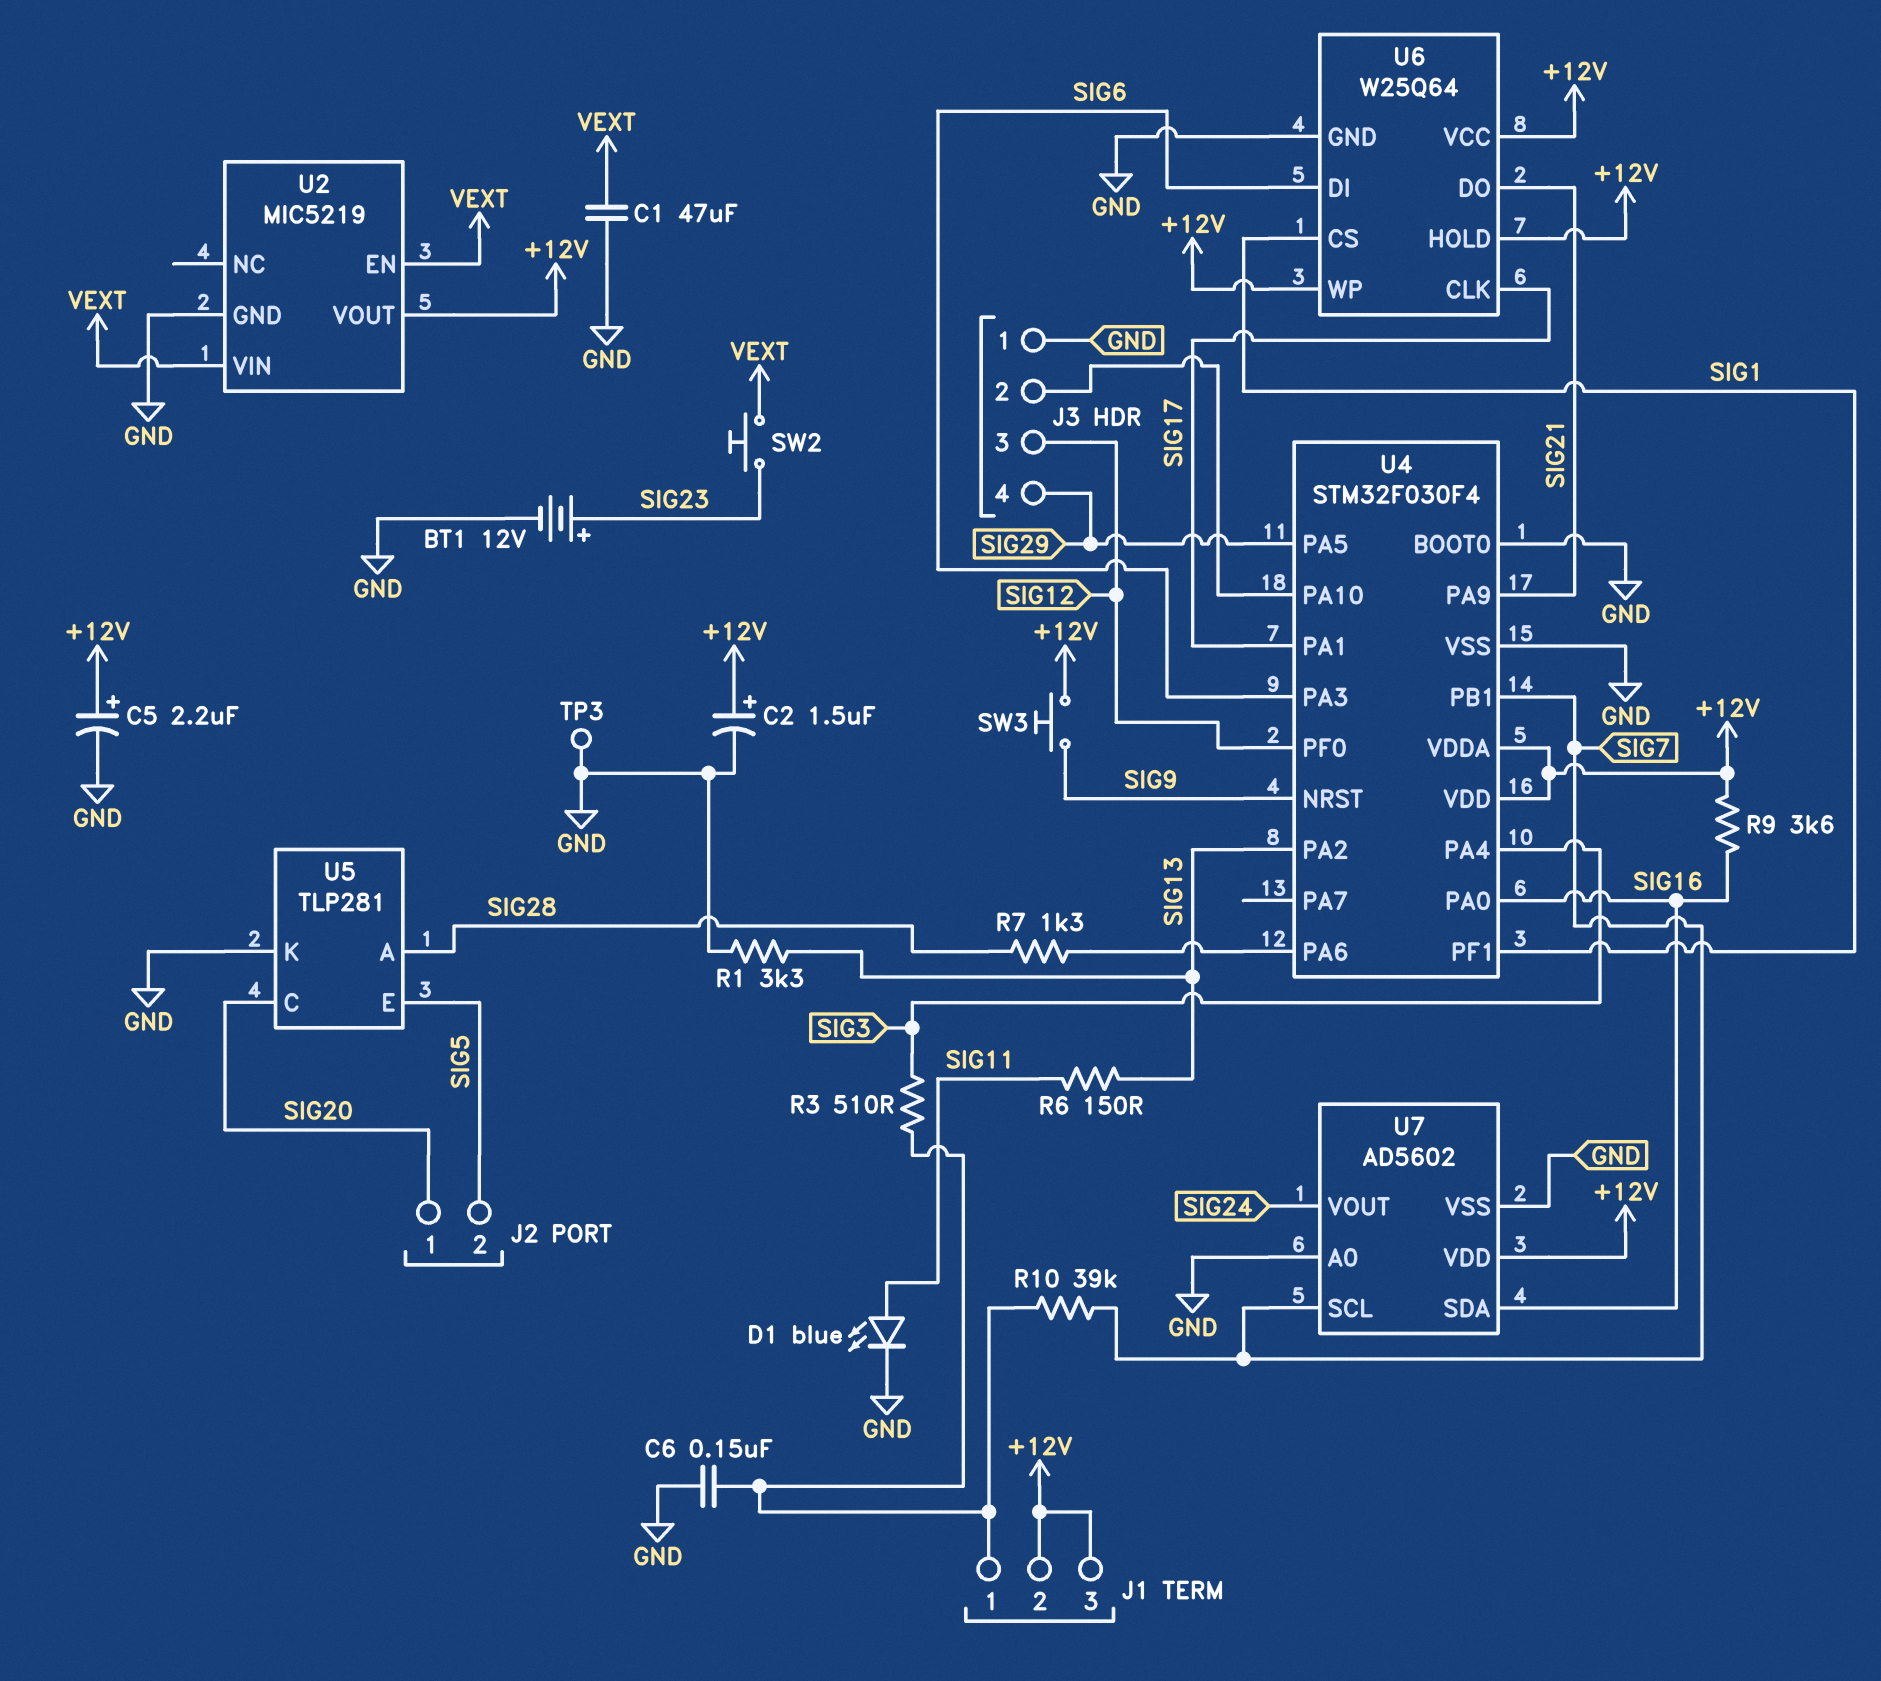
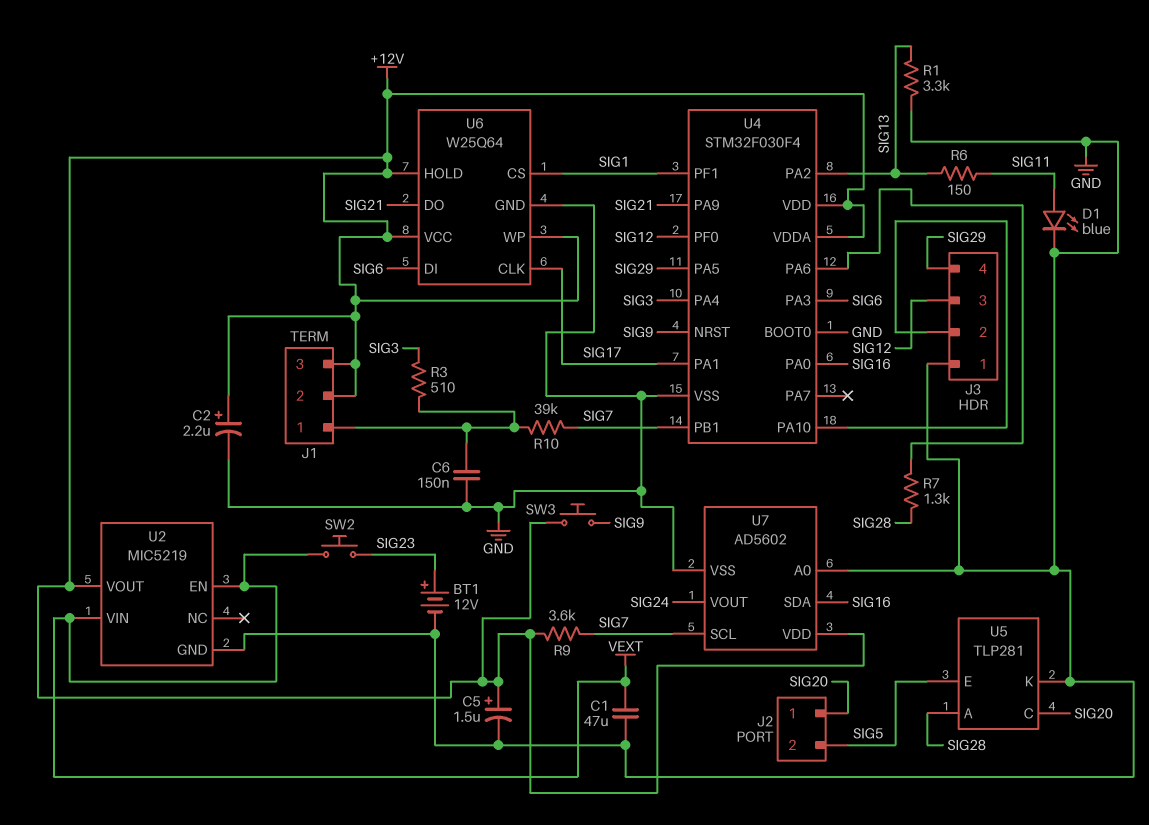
C2: 1.5uF (plus +12V, minus GND) -> 2.2uF (plus +12V, minus GND)
C5: 2.2uF (plus +12V, minus GND) -> 1.5uF (plus +12V, minus GND)
R9: 3.6k (+12V, SIG16) -> 3.6k (+12V, SIG7)
TP3: test point (GND) -> none

